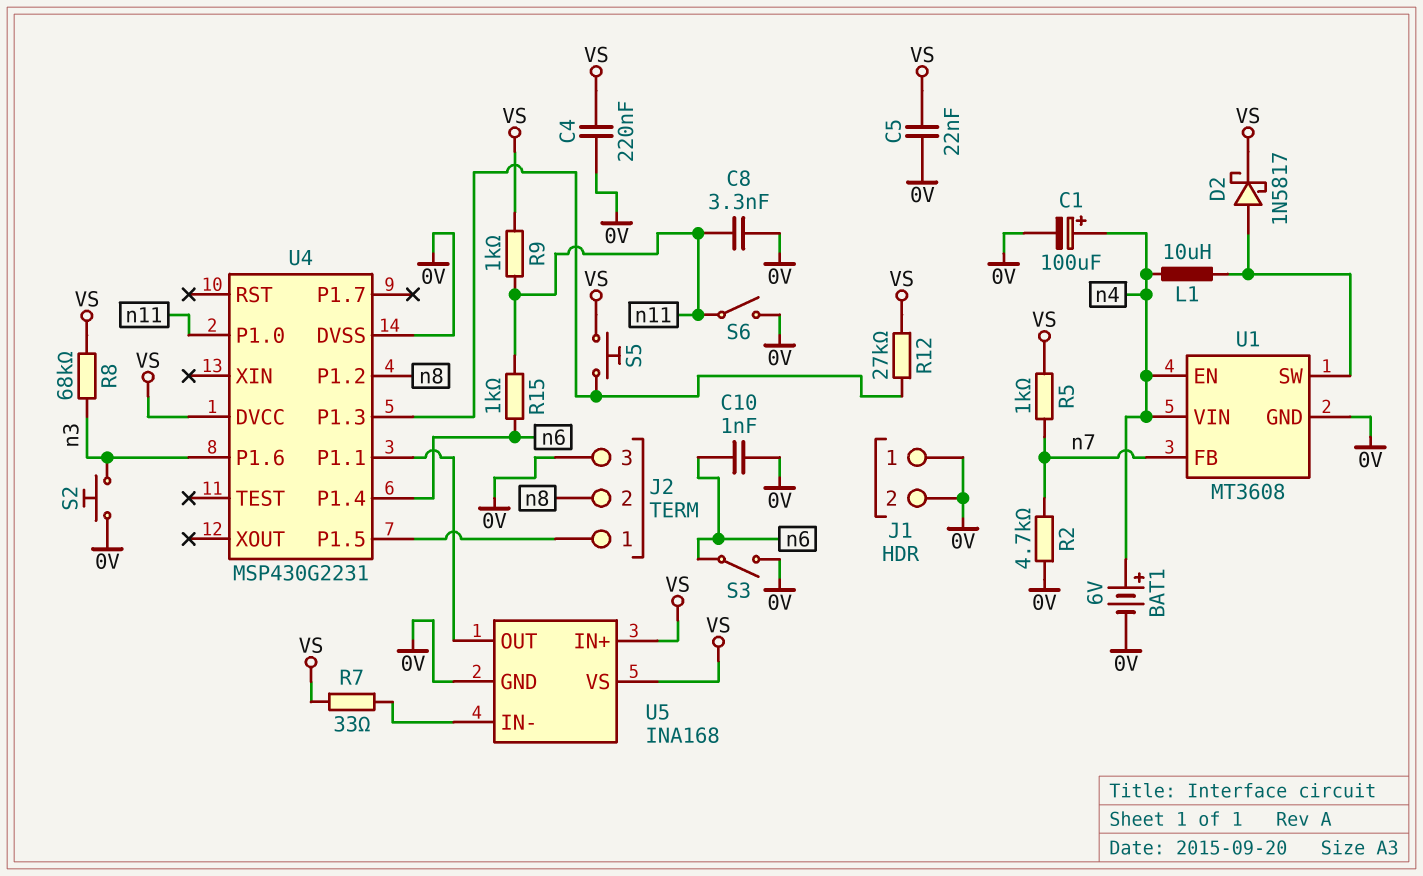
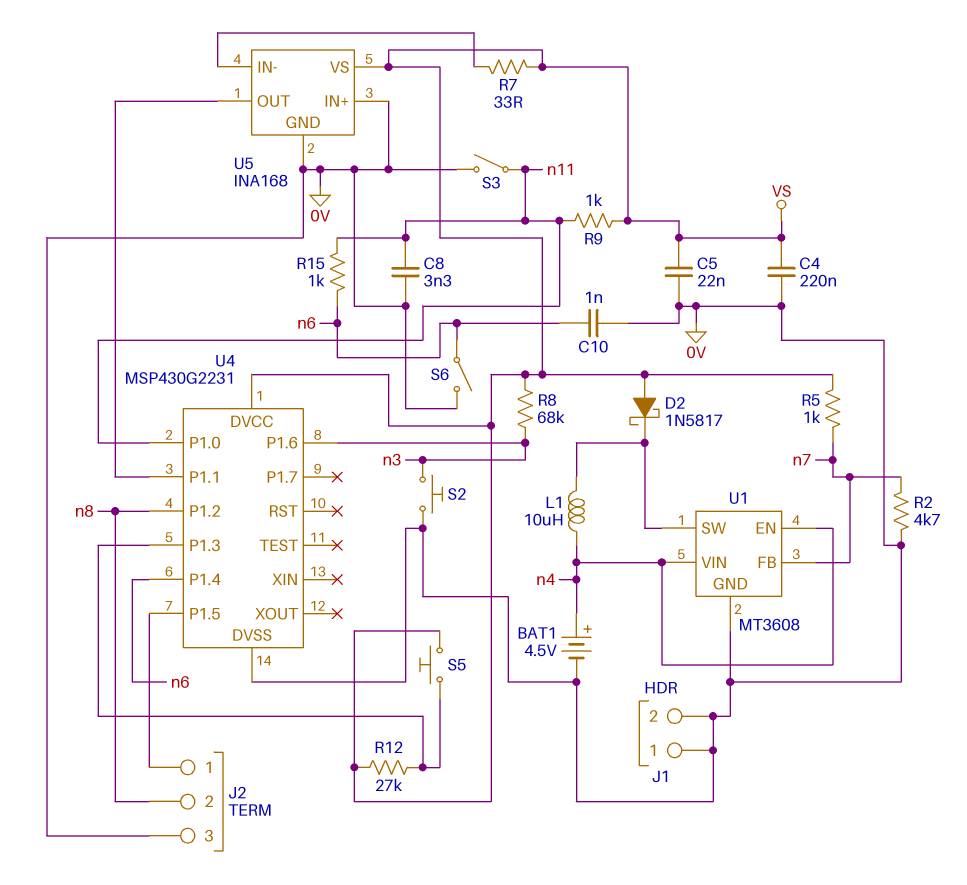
BAT1: 6V (plus n4, minus 0V) -> 4.5V (plus n4, minus 0V)
C1: 100uF (plus n4, minus 0V) -> none
D2: schottky 1N5817 (A U1/SW, K VS) -> schottky 1N5817 (A VS, K U1/SW)
S3: switch (0V, n6) -> switch (0V, n11)
S6: switch (0V, n11) -> switch (0V, n6)
U5 pin IN+: VS -> 0V

